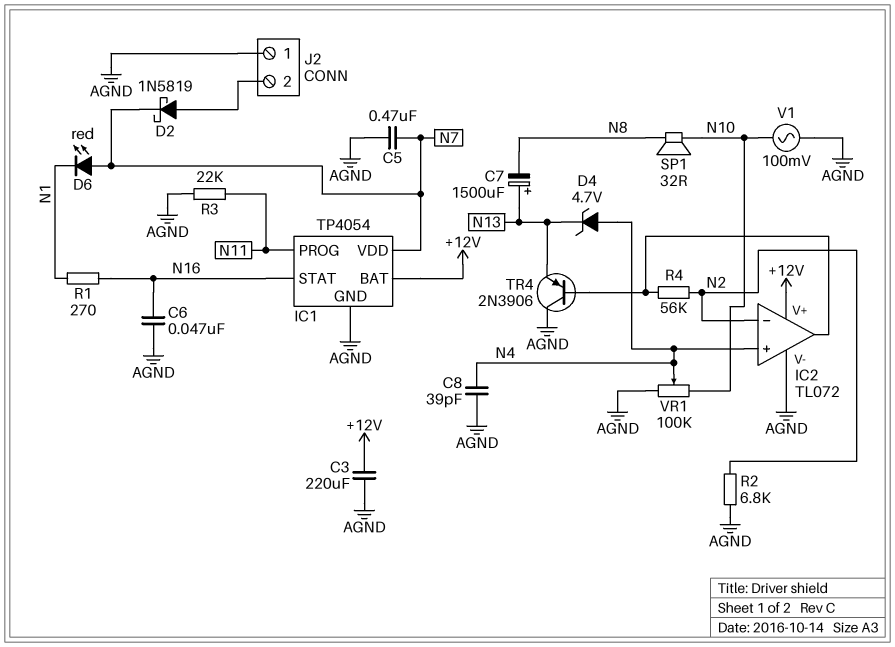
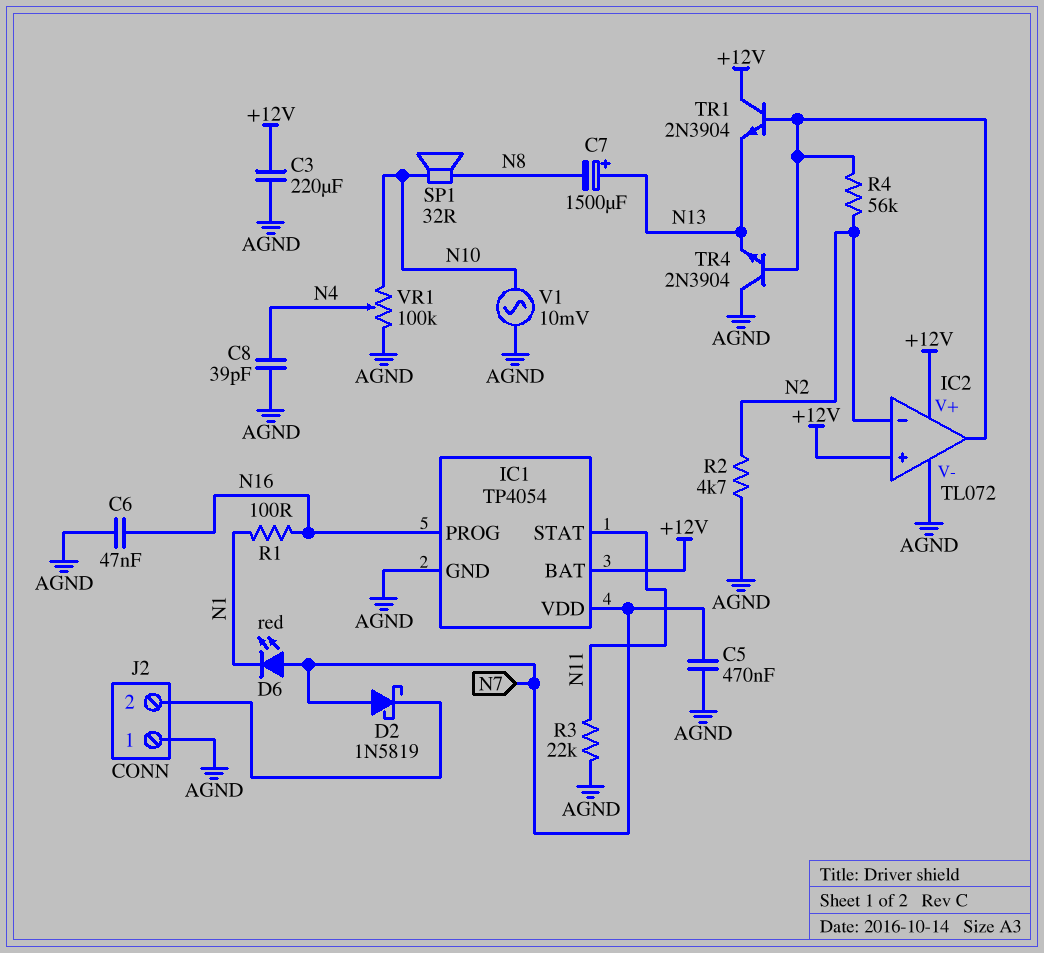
D2: schottky 1N5819 (A J2/2, K N7) -> schottky 1N5819 (A N7, K J2/2)
D4: zener 4.7V (A N4, K N13) -> none
IC1 pin PROG: N11 -> N16
IC1 pin STAT: N16 -> N11
IC2 pin in+: N4 -> +12V
R1: 270 (N1, N16) -> 100 (N1, N16)
R2: 6.8k (AGND, N2) -> 4.7k (AGND, N2)
TR1: none -> NPN 2N3904 (B IC2/out, C +12V, E N13)
TR4: PNP 2N3906 (B IC2/out, C AGND, E N13) -> NPN 2N3904 (B IC2/out, C AGND, E N13)
V1: AC 100mV (AGND, N10) -> AC 10mV (AGND, N10)

